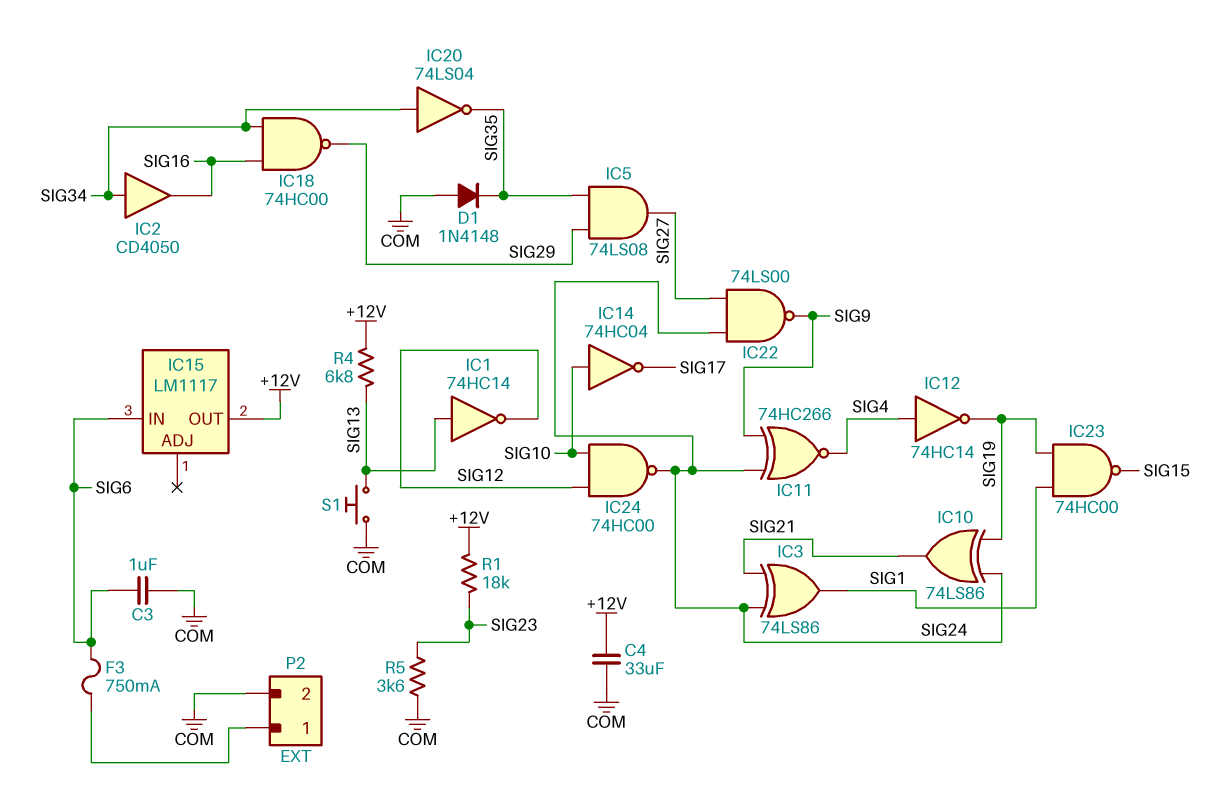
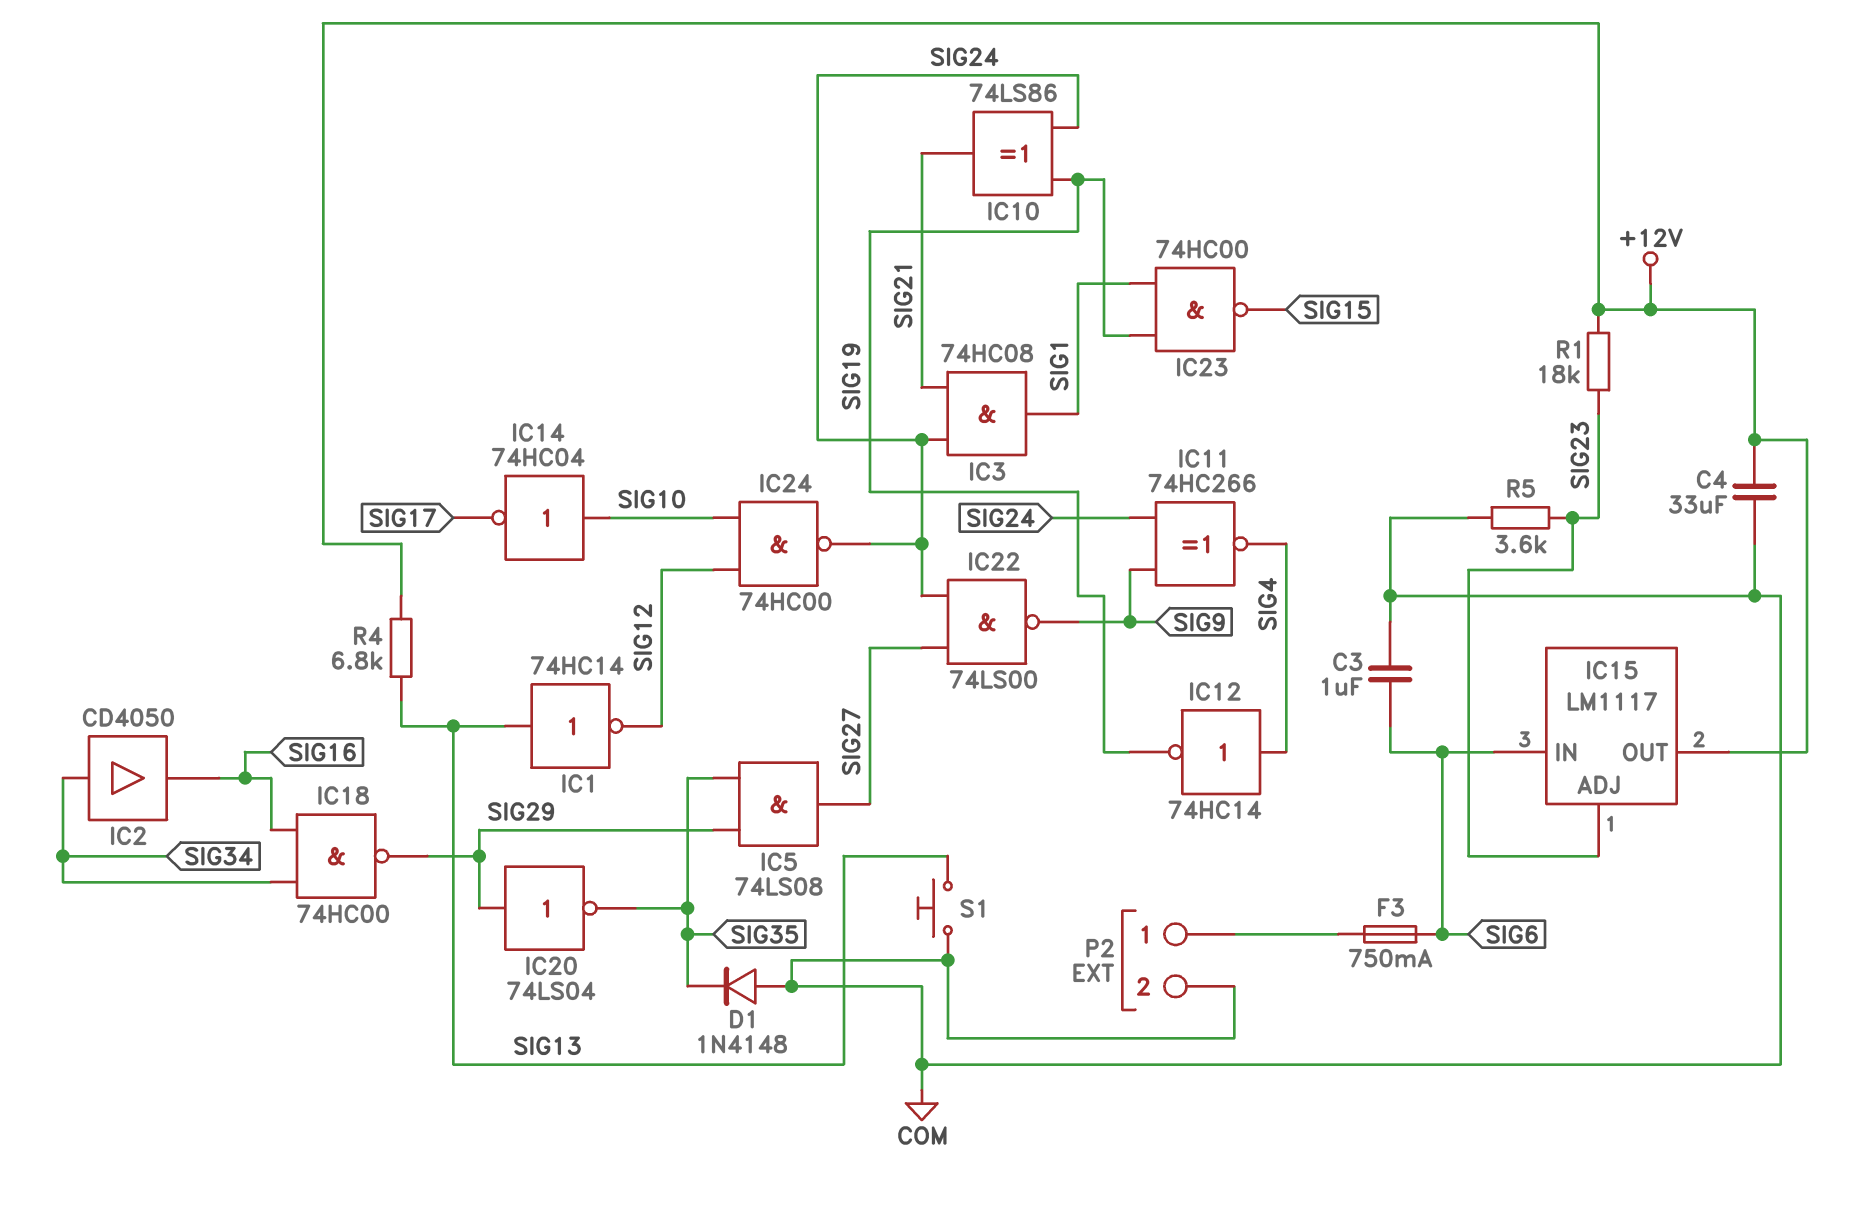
IC3: XOR 74LS86 (in SIG21, in SIG24, out SIG1) -> AND 74HC08 (in SIG21, in SIG24, out SIG1)
IC15 pin ADJ: none -> SIG23
IC20: NOT 74LS04 (in SIG34, out SIG35) -> NOT 74LS04 (in SIG29, out SIG35)

